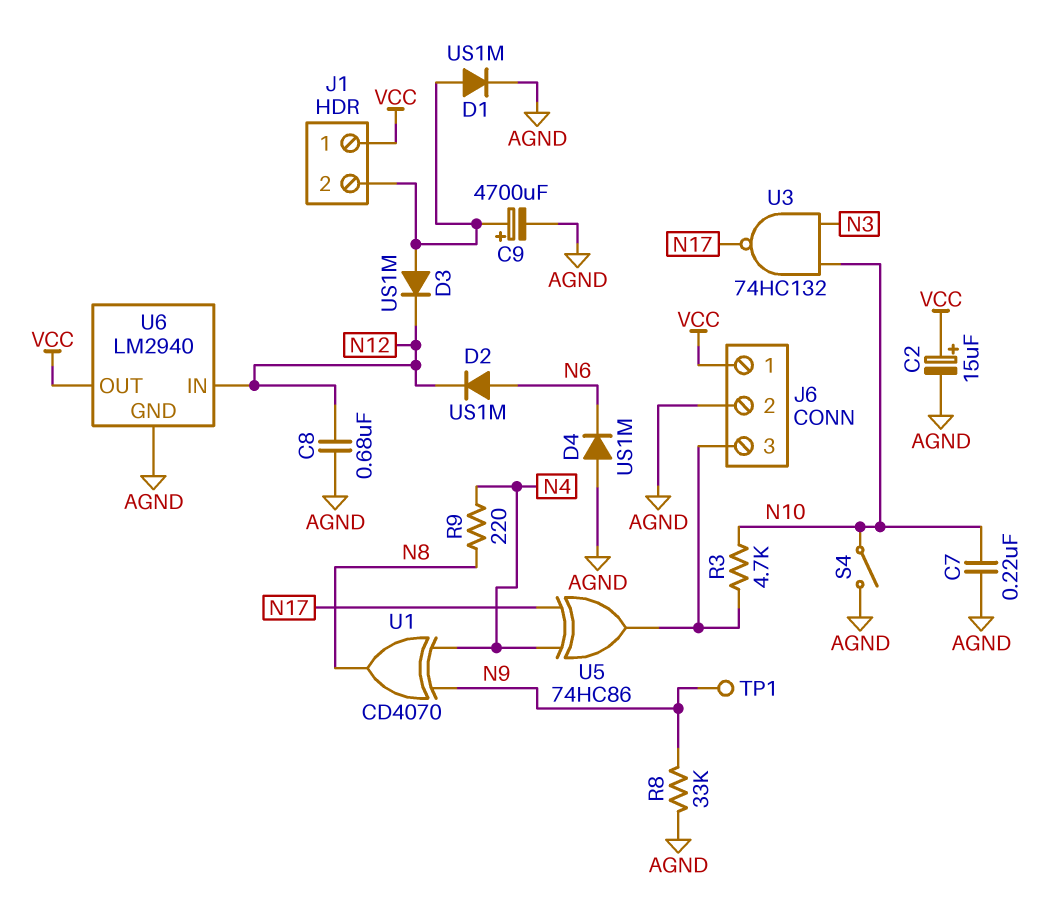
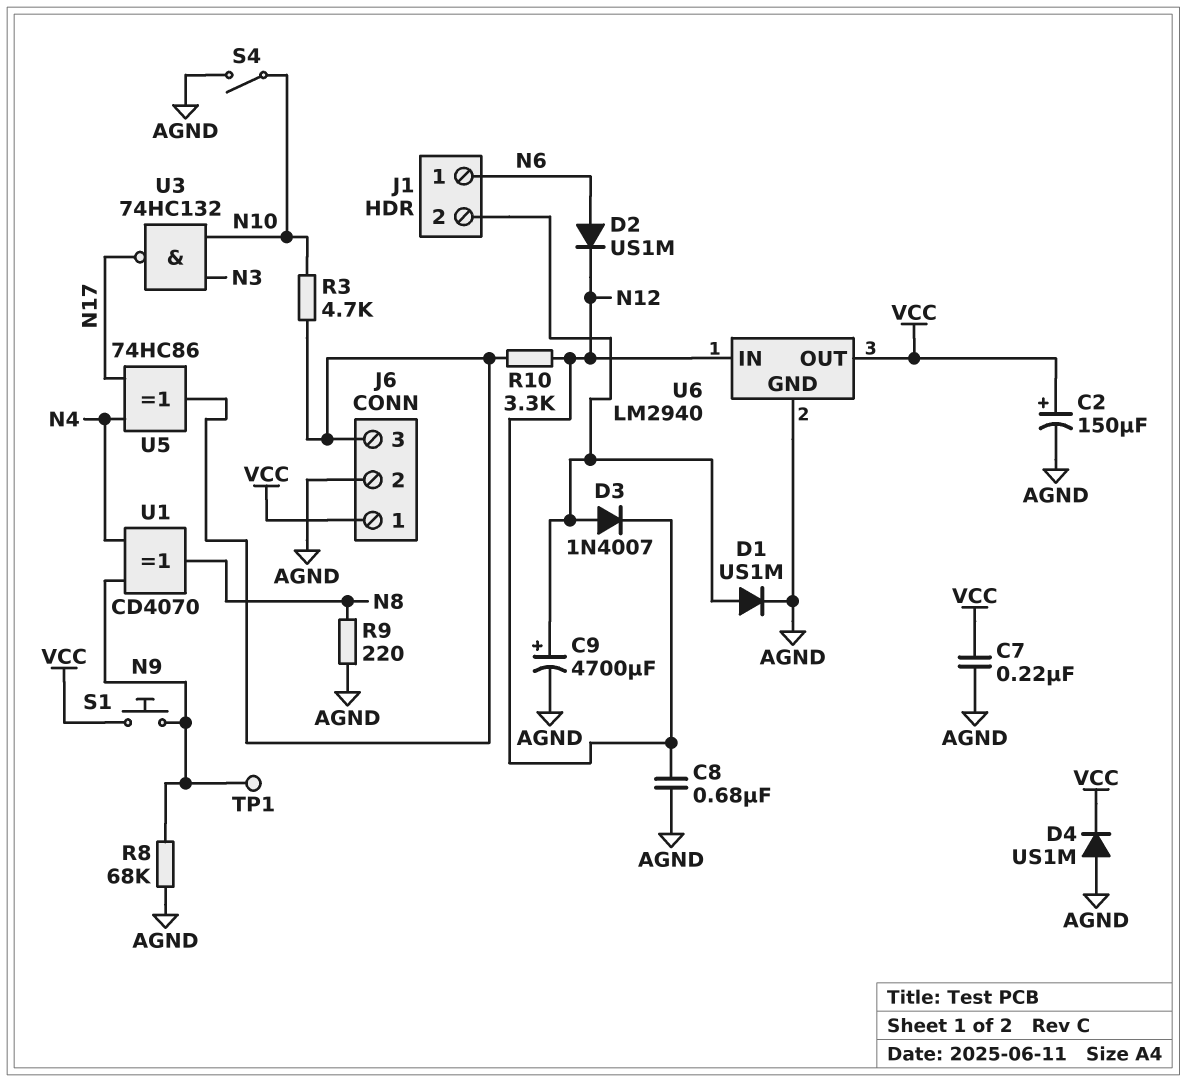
C2: 15uF (plus VCC, minus AGND) -> 150uF (plus VCC, minus AGND)
C7: 220nF (AGND, N10) -> 220nF (AGND, VCC)
D3: diode US1M (A J1/2, K N12) -> diode 1N4007 (A J1/2, K N12)
D4: diode US1M (A AGND, K N6) -> diode US1M (A AGND, K VCC)
J1 pin 1: VCC -> N6
R8: 33k (AGND, N9) -> 68k (AGND, N9)
R9: 220 (N4, N8) -> 220 (AGND, N8)
R10: none -> 3.3k (J6/3, N12)
S1: none -> button (N9, VCC)

